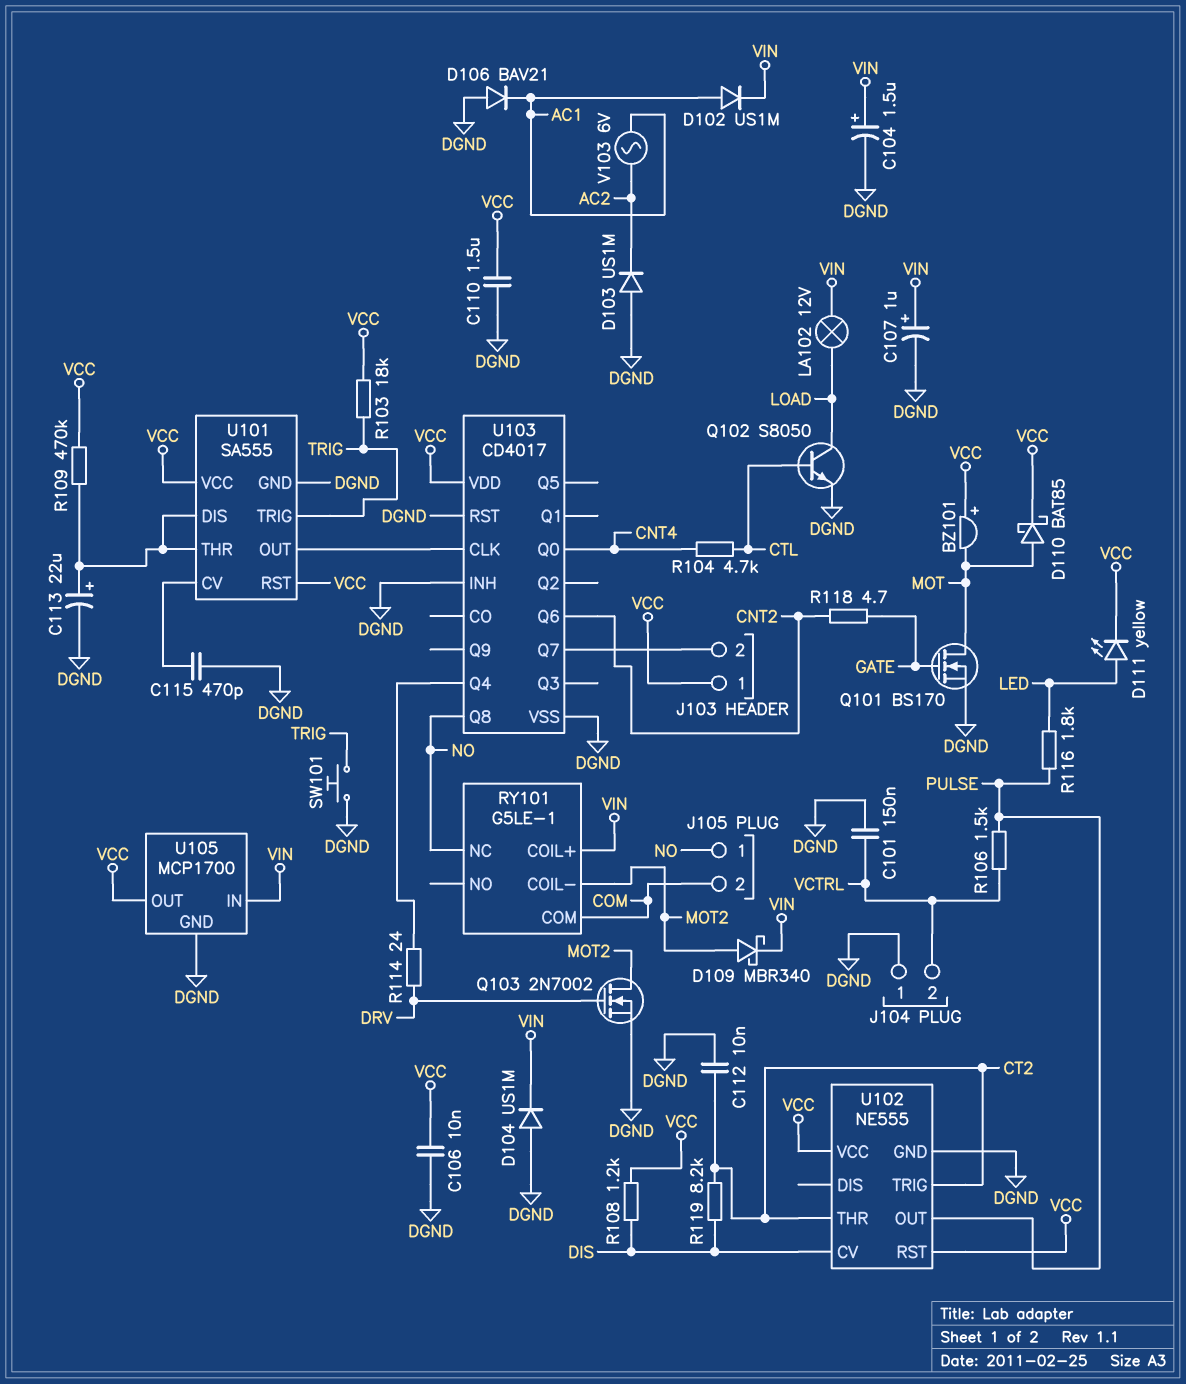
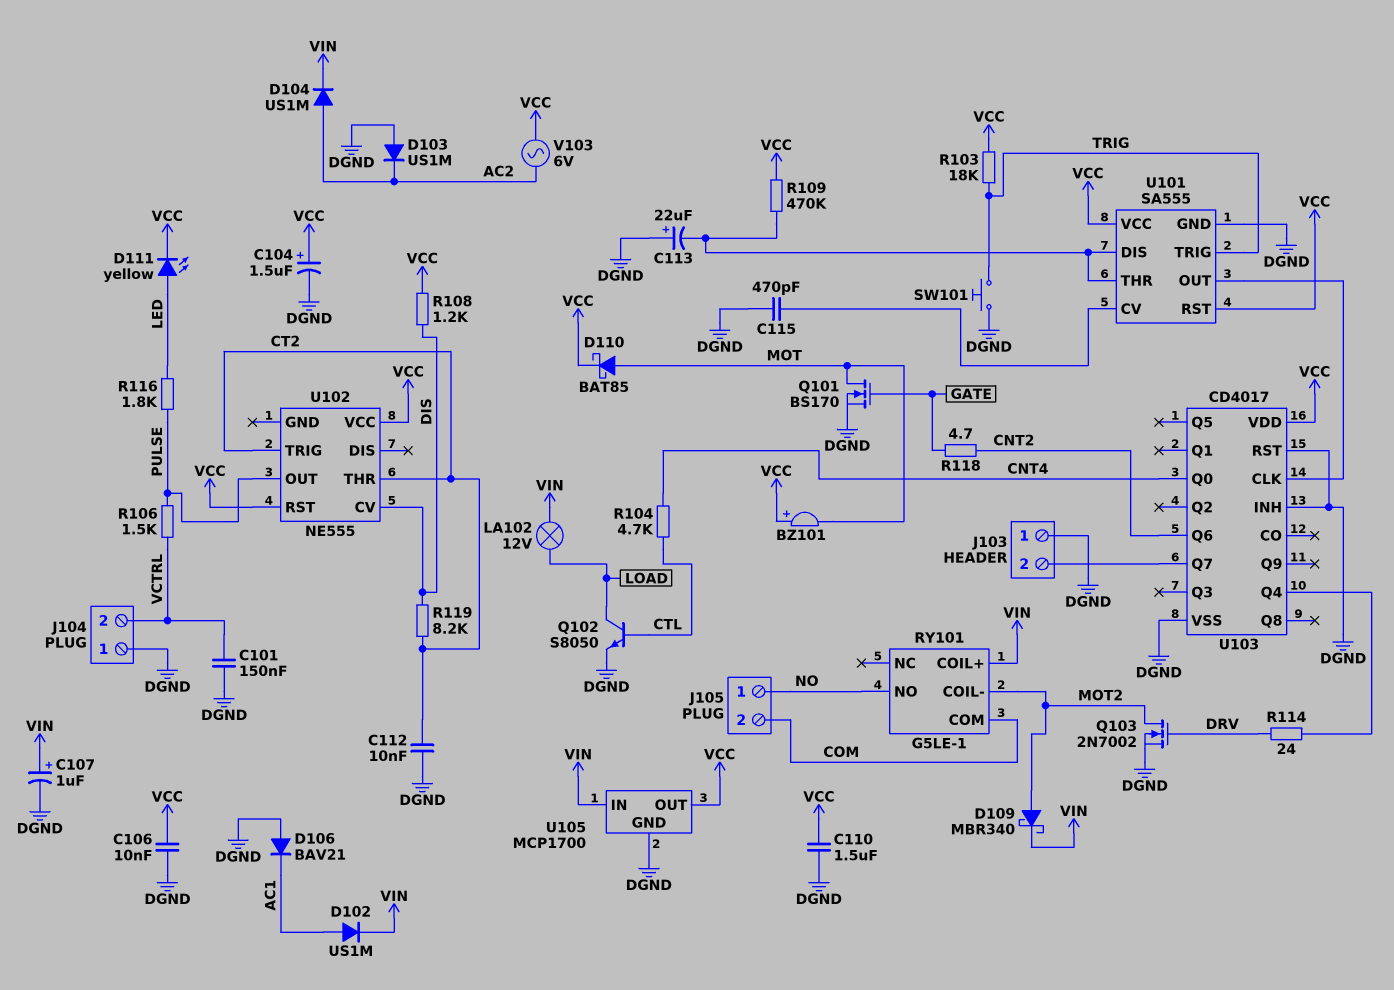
C104: 1.5uF (plus VIN, minus DGND) -> 1.5uF (plus VCC, minus DGND)
C113: 22uF (plus U101/DIS, minus DGND) -> 22uF (plus DGND, minus U101/DIS)
D104: diode US1M (A DGND, K VIN) -> diode US1M (A AC2, K VIN)
J103 pin 1: VCC -> DGND
RY101 pin NC: NO -> none
RY101 pin NO: none -> NO
U102 pin GND: DGND -> none
U103 pin Q8: NO -> none
V103: AC 6V (AC1, AC2) -> AC 6V (AC2, VCC)

